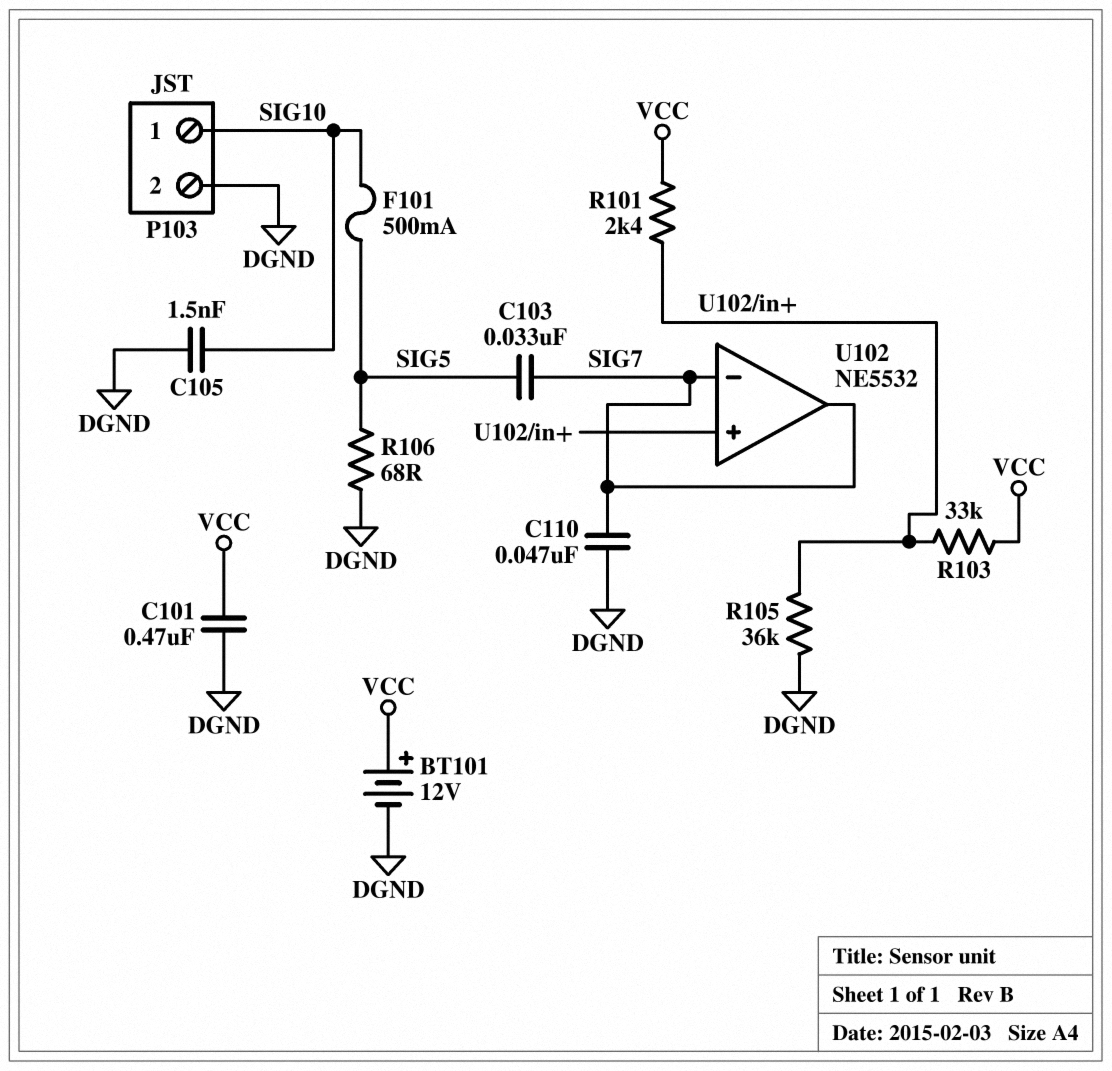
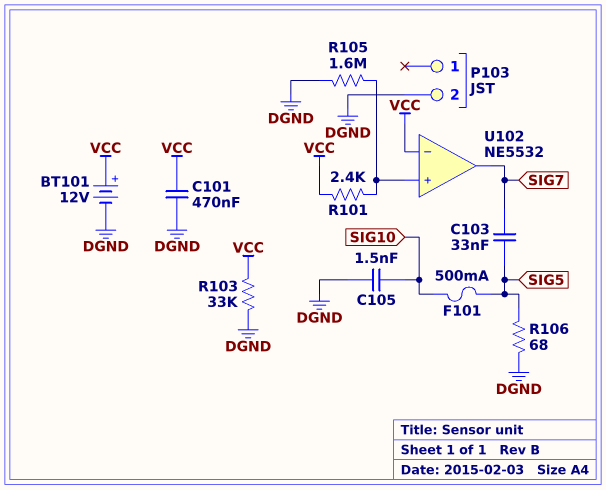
C110: 47nF (DGND, SIG7) -> none
P103 pin 1: SIG10 -> none
R103: 33k (U102/in+, VCC) -> 33k (DGND, VCC)
R105: 36k (DGND, U102/in+) -> 1.6M (DGND, U102/in+)
U102 pin in-: SIG7 -> VCC

